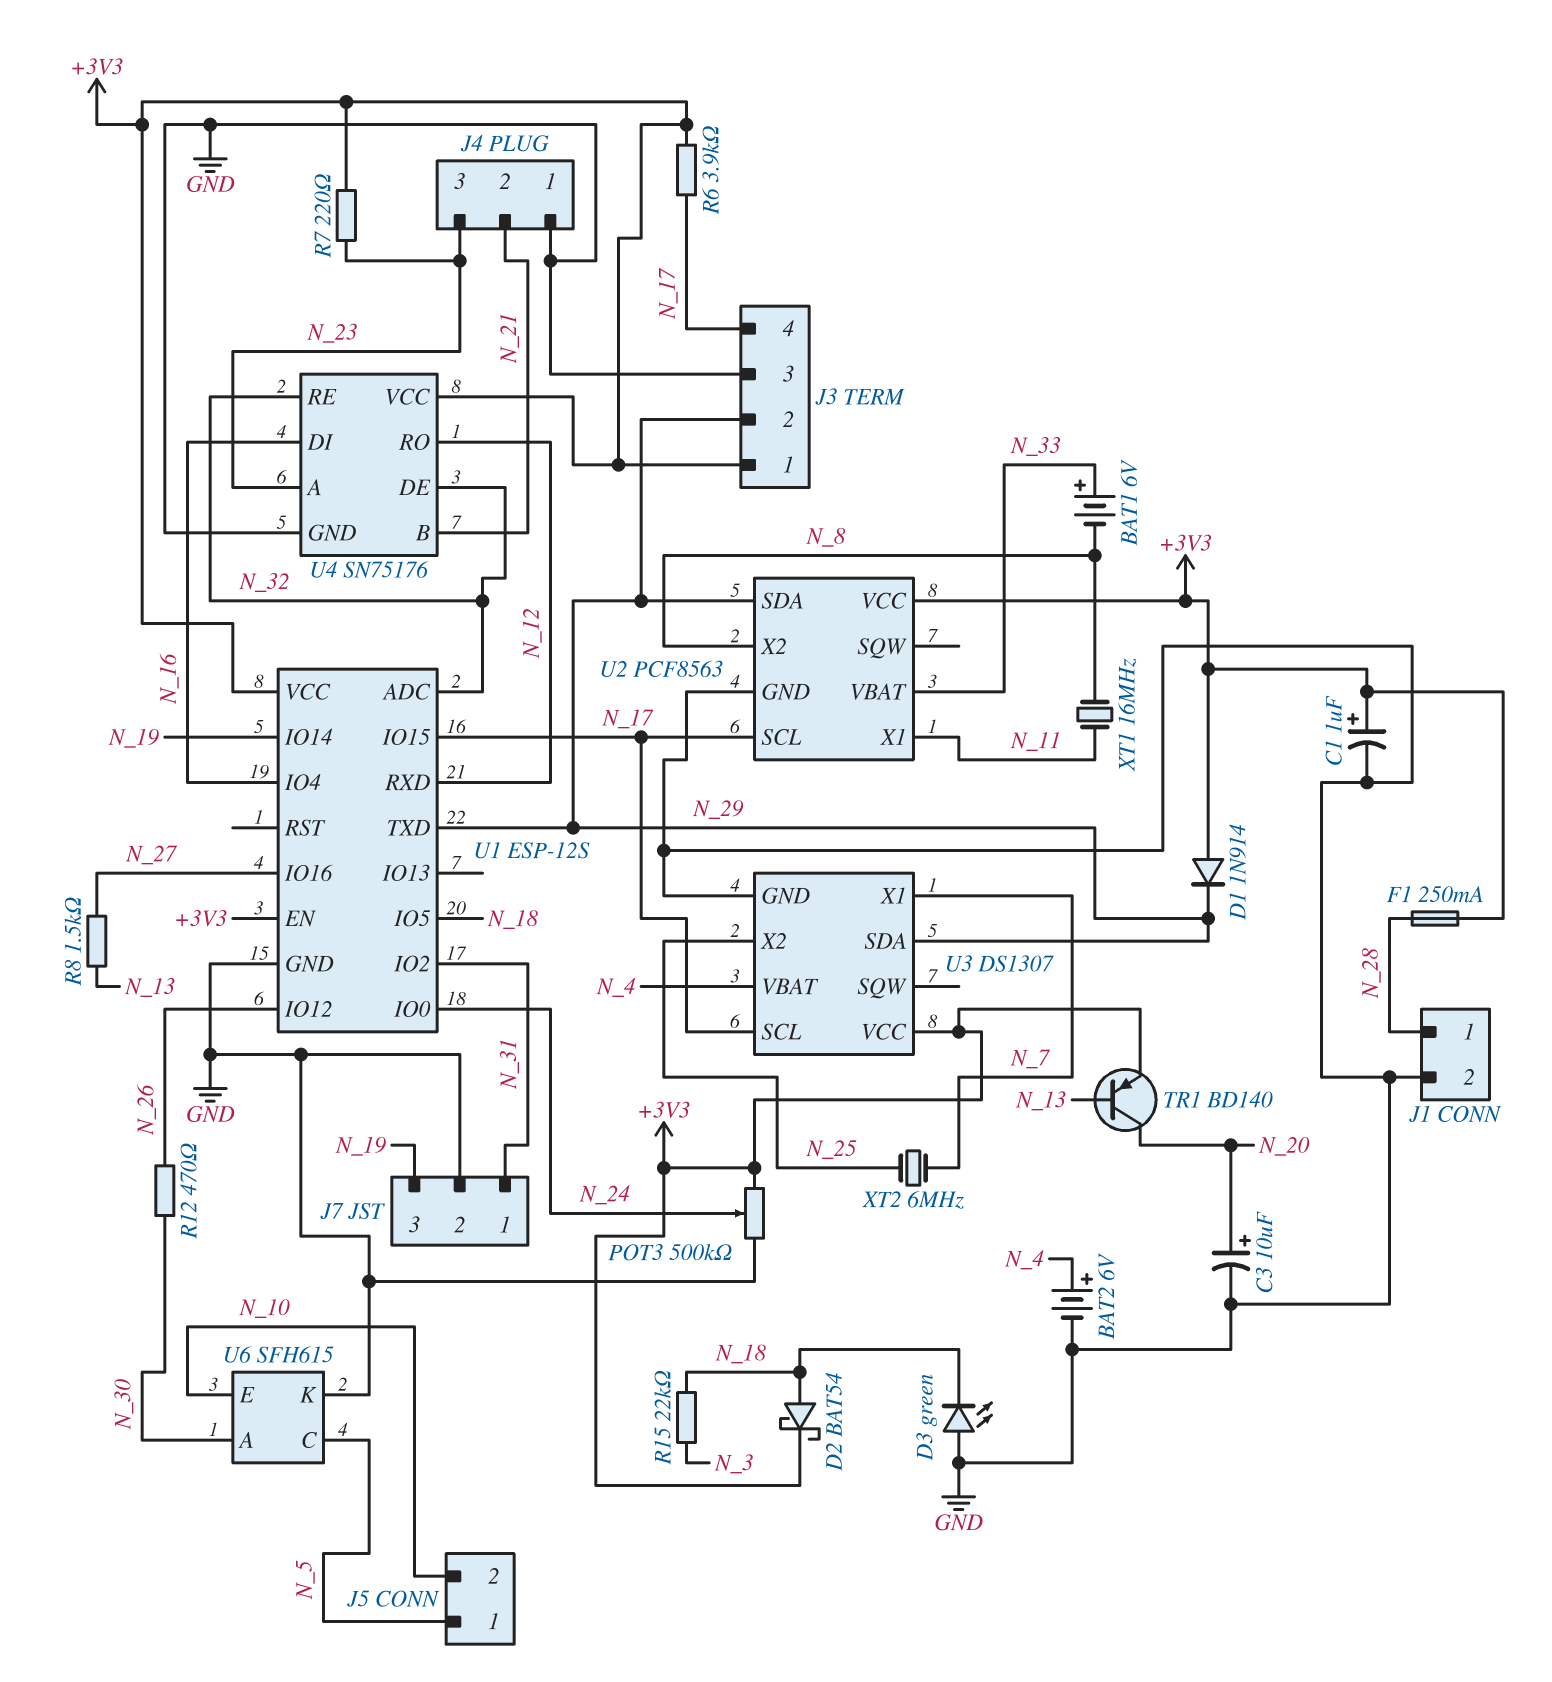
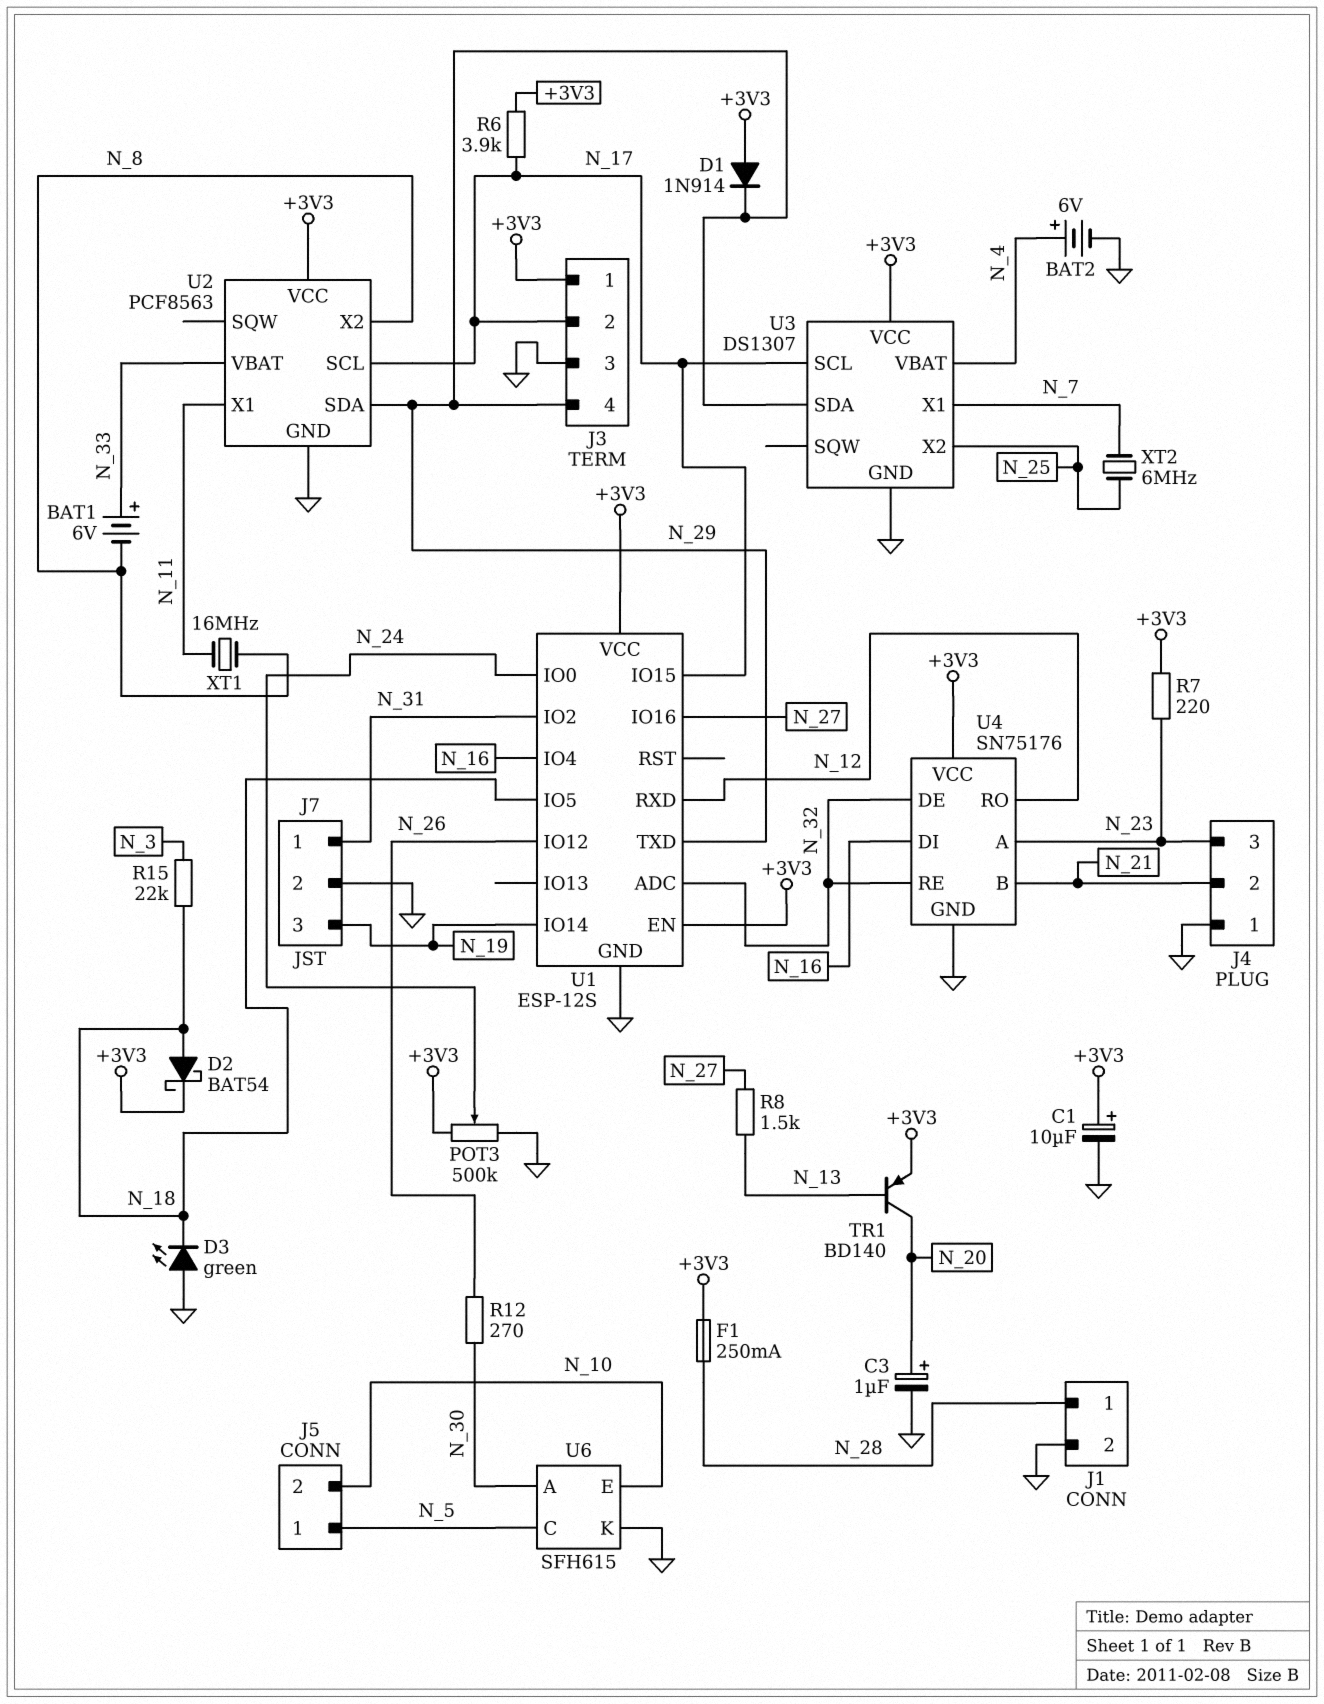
C1: 1uF (plus +3V3, minus GND) -> 10uF (plus +3V3, minus GND)
C3: 10uF (plus N_20, minus GND) -> 1uF (plus N_20, minus GND)
J3 pin 2: N_29 -> N_17
J3 pin 4: N_17 -> N_29
R12: 470 (N_26, N_30) -> 270 (N_26, N_30)

